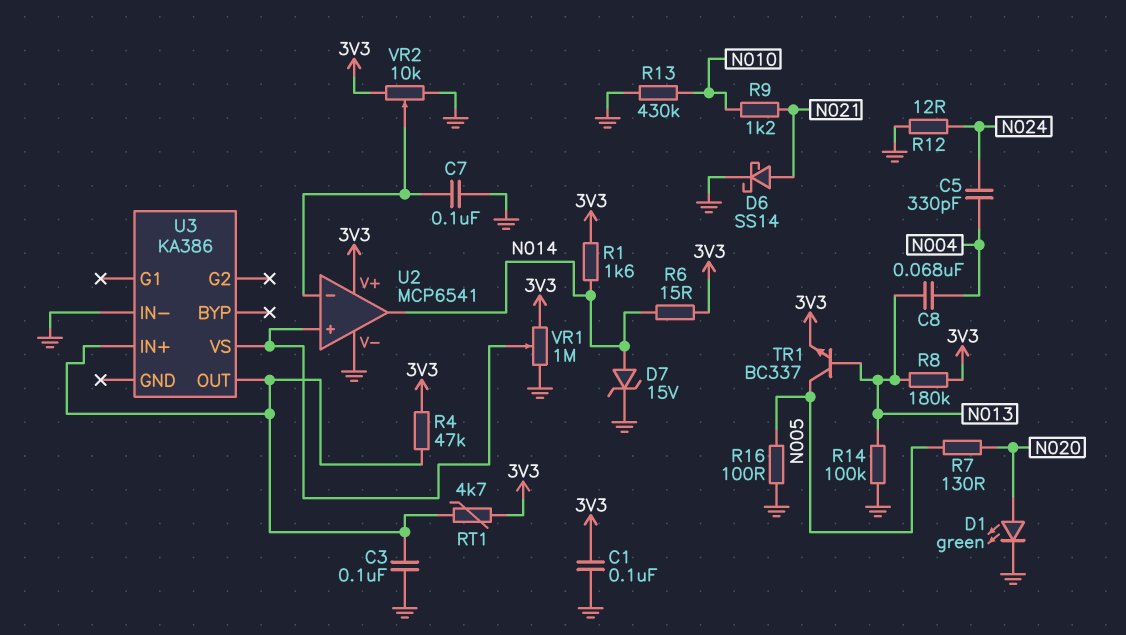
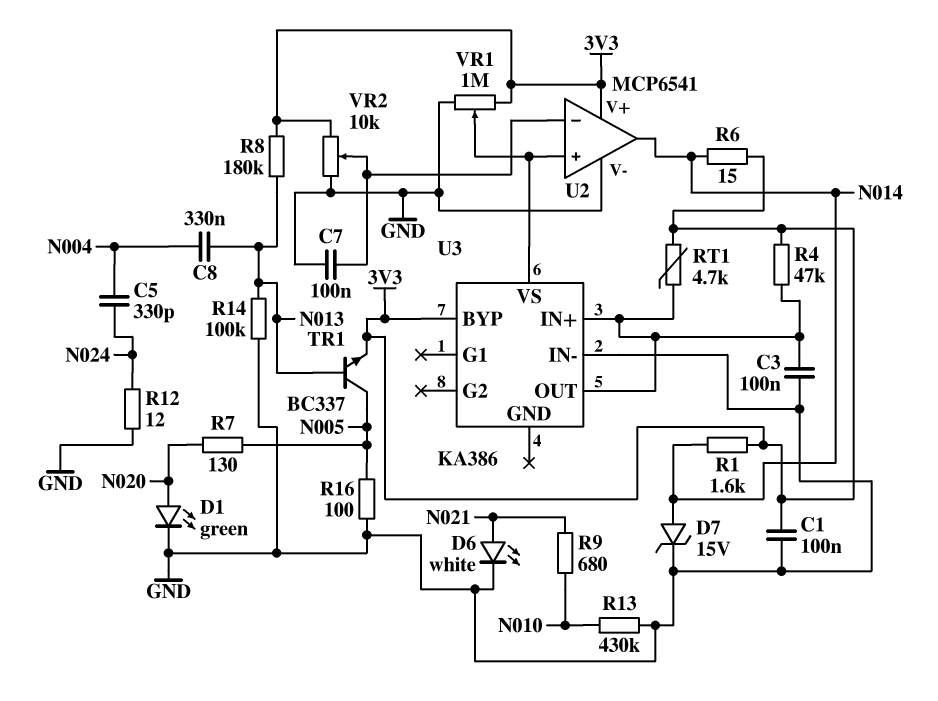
C8: 68nF (N004, N013) -> 330nF (N004, N013)
D6: schottky SS14 (A N021, K GND) -> LED white (A N021, K GND)
R9: 1.2k (N010, N021) -> 680 (N010, N021)
U3 pin BYP: none -> 3V3

